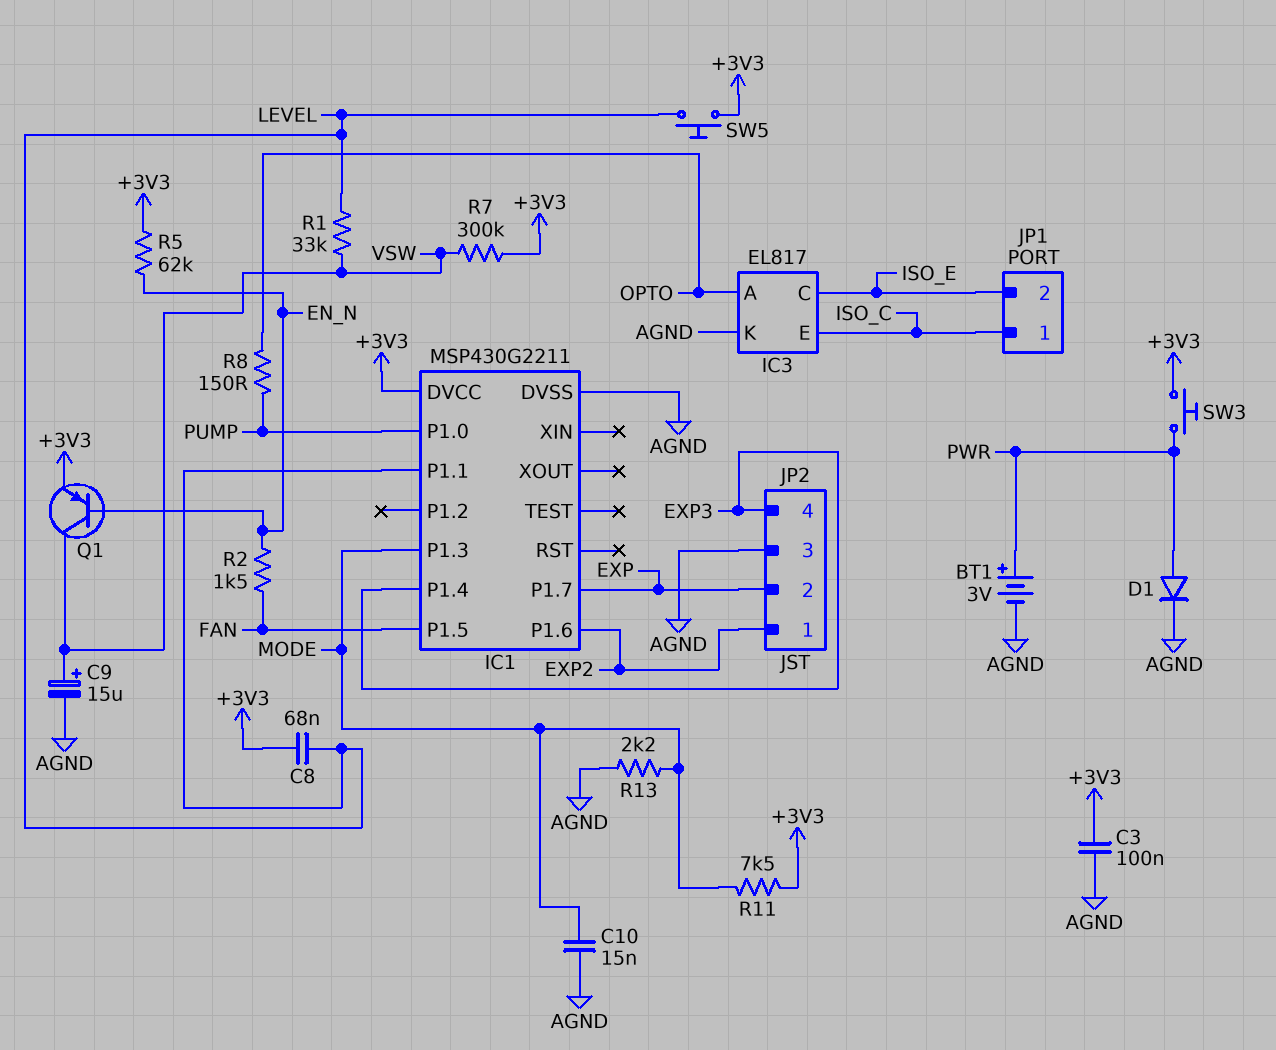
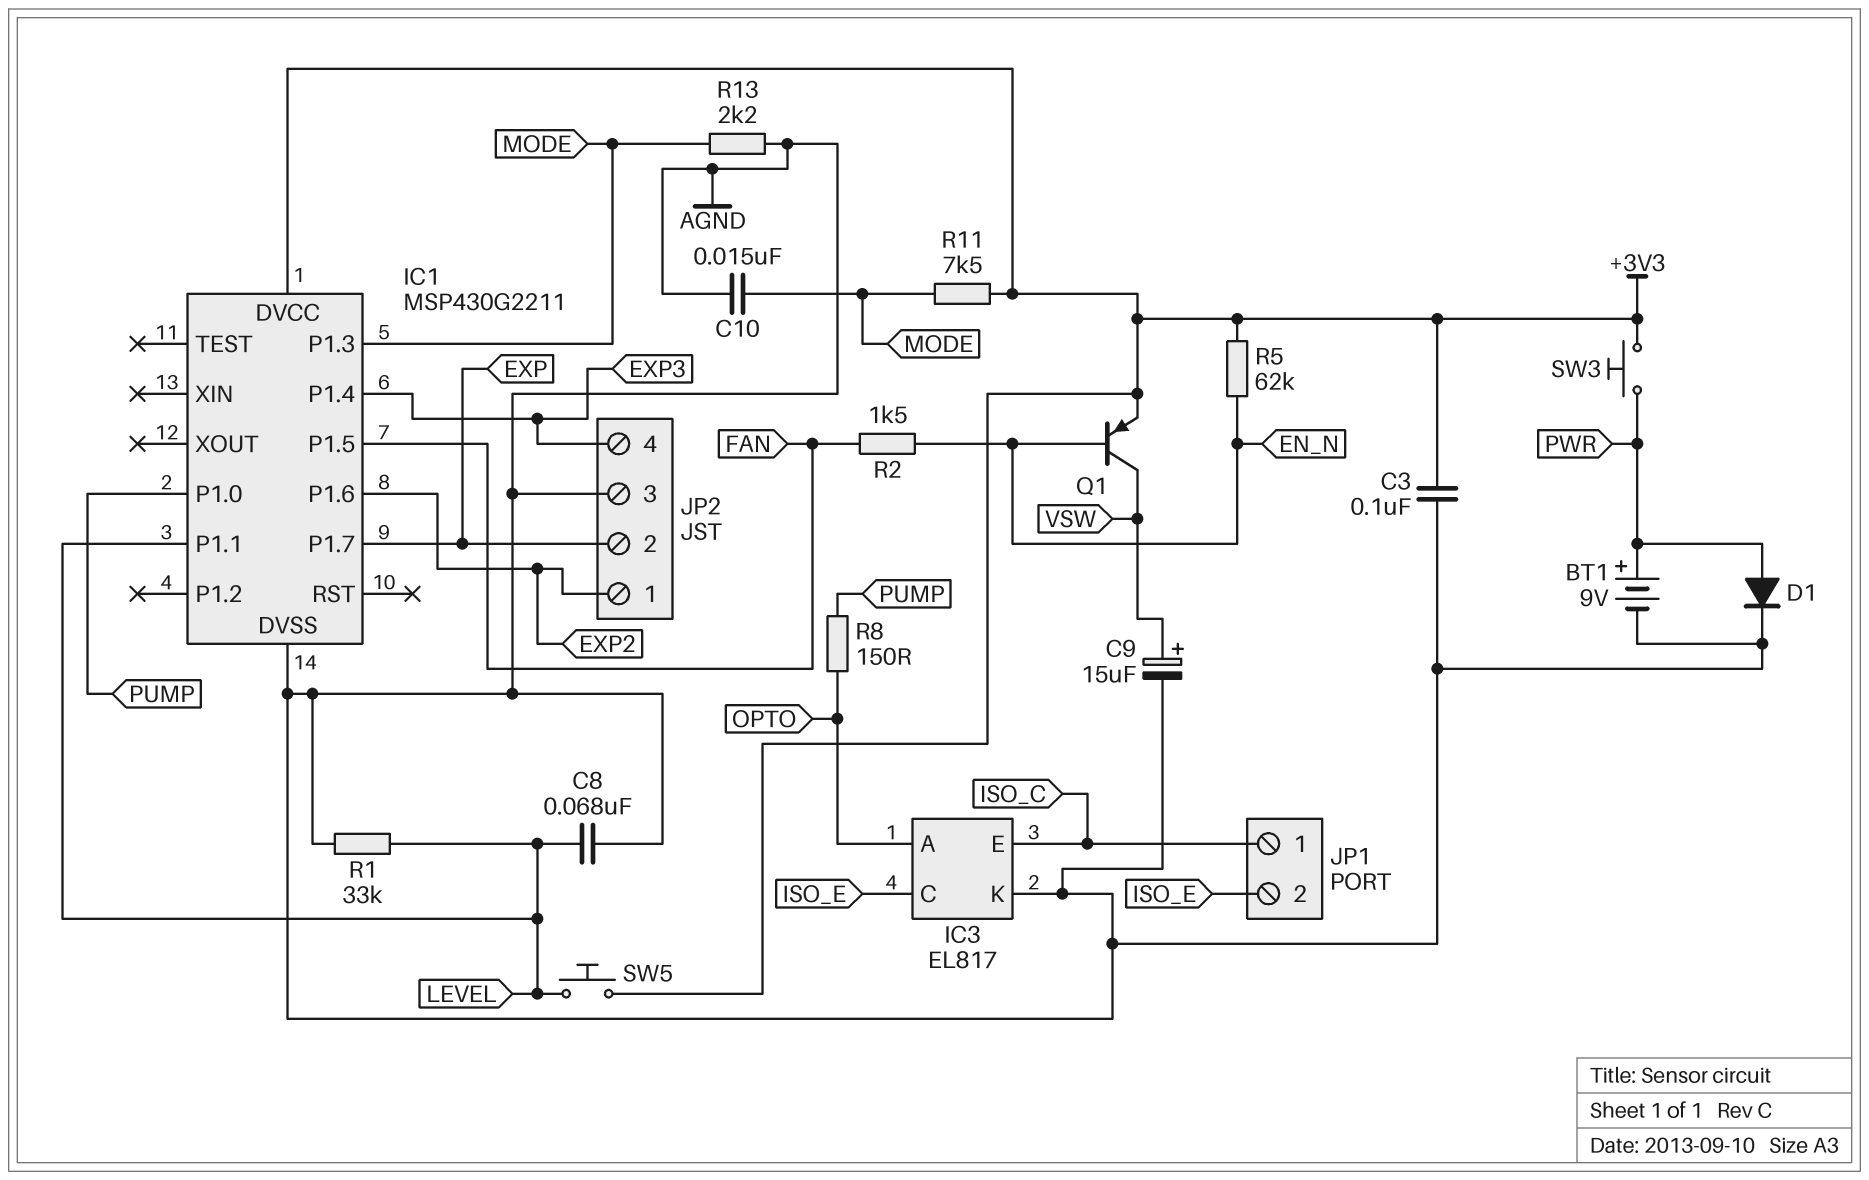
BT1: 3V (plus PWR, minus AGND) -> 9V (plus PWR, minus AGND)
C8: 68nF (+3V3, LEVEL) -> 68nF (AGND, LEVEL)
R1: 33k (LEVEL, VSW) -> 33k (AGND, LEVEL)
R7: 300k (+3V3, VSW) -> none

